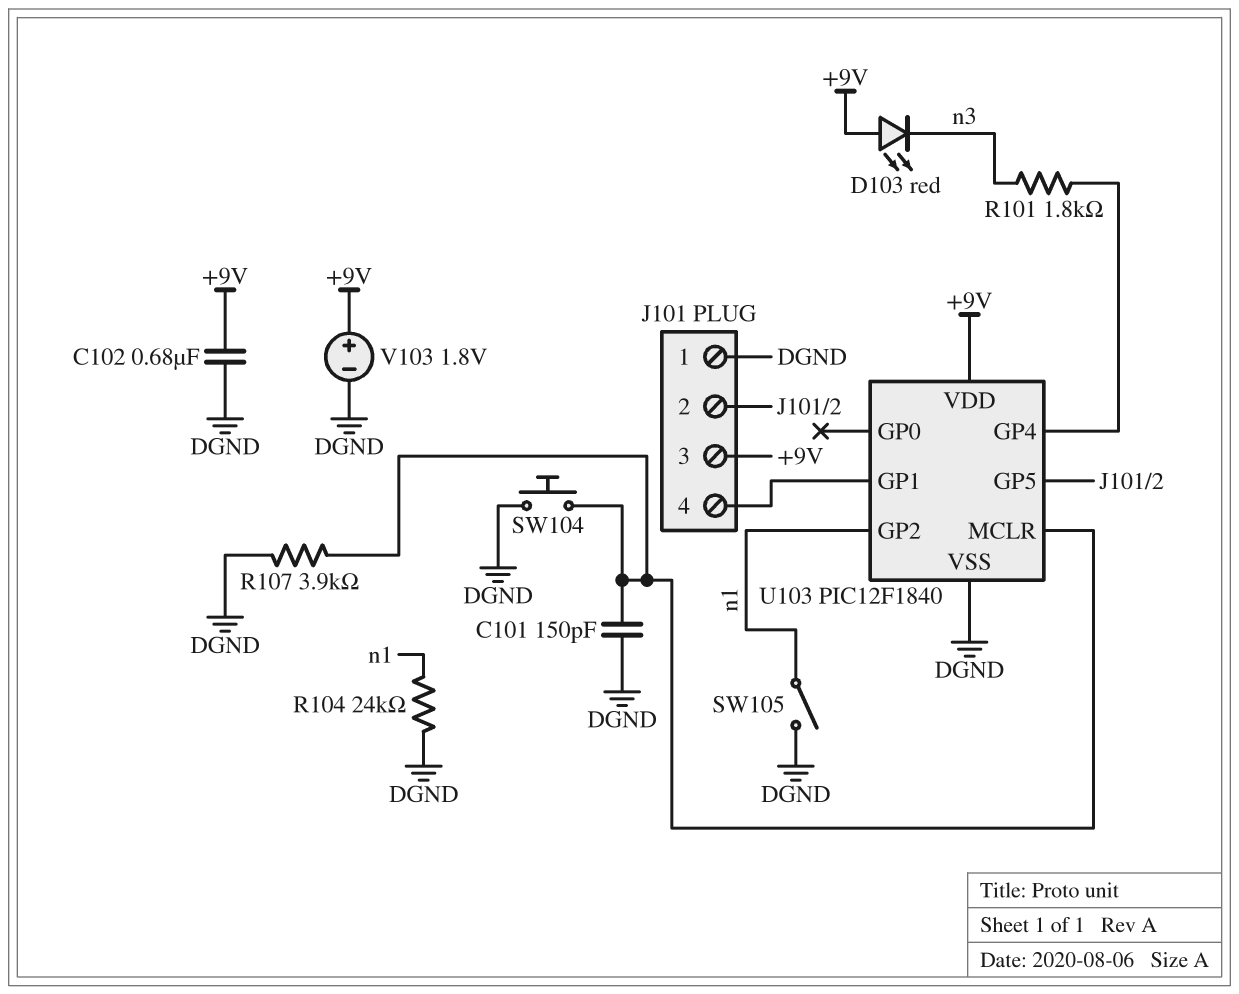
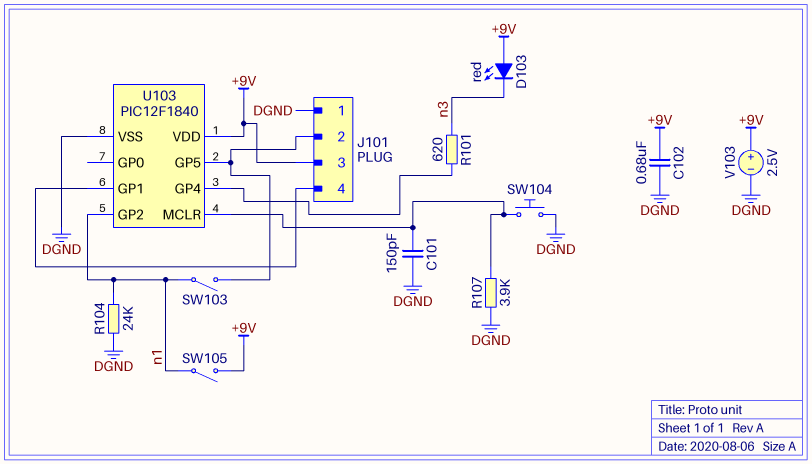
R101: 1.8k (U103/GP4, n3) -> 620 (U103/GP4, n3)
SW103: none -> switch (J101/2, n1)
SW105: switch (DGND, n1) -> switch (+9V, n1)
V103: 1.8V (plus +9V, minus DGND) -> 2.5V (plus +9V, minus DGND)

